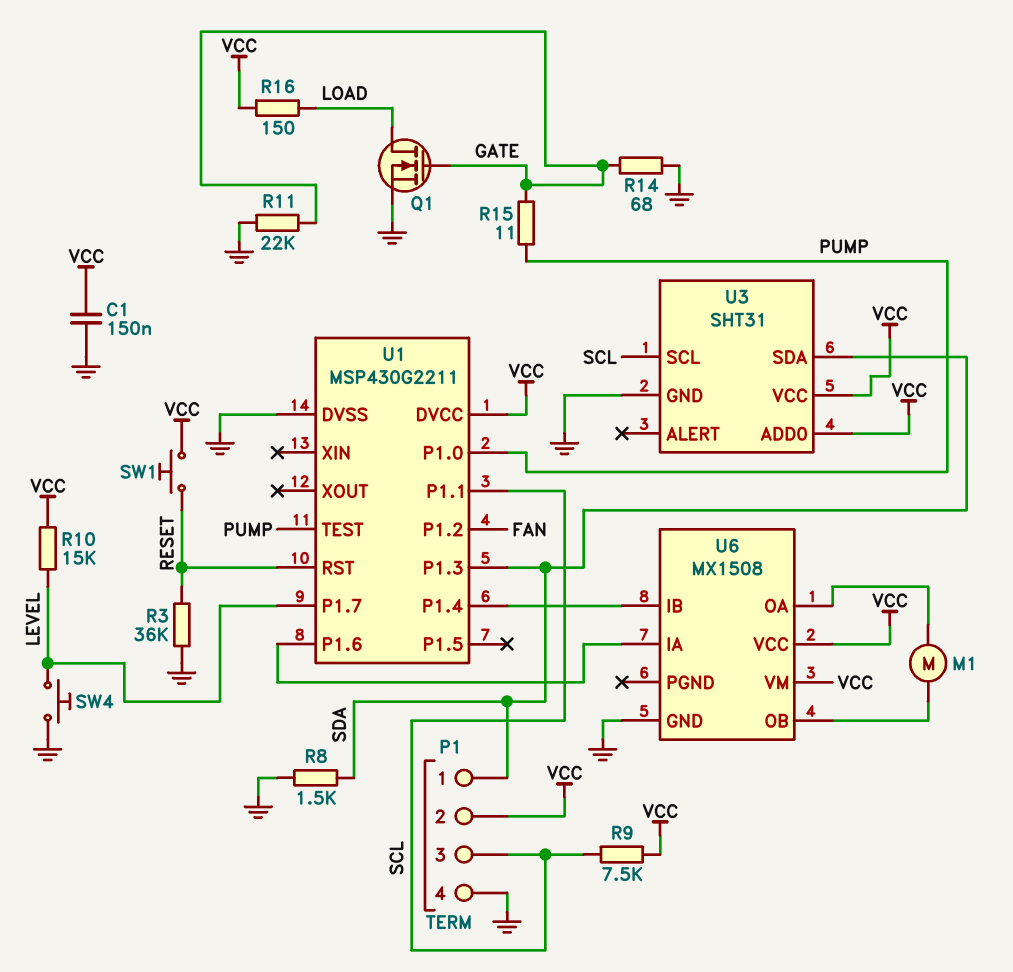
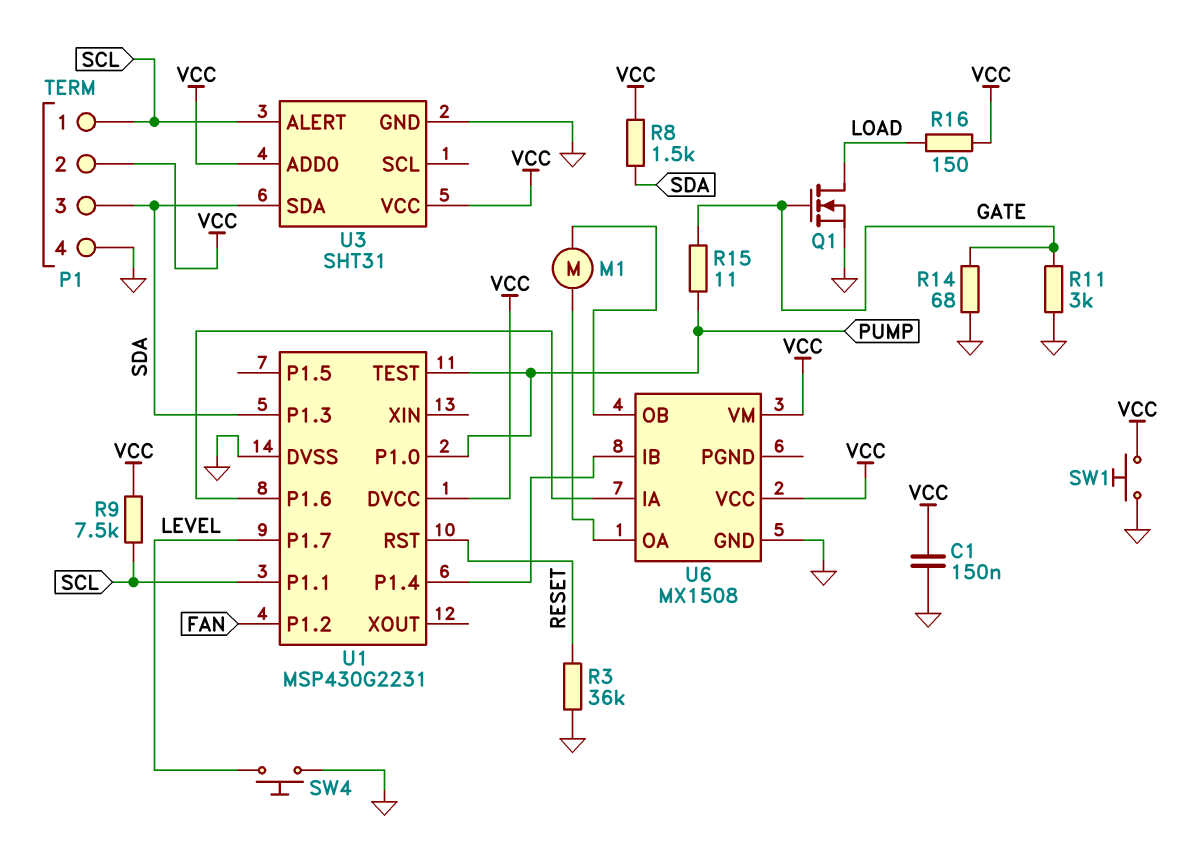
P1 pin 1: SDA -> SCL
P1 pin 3: SCL -> SDA
R8: 1.5k (GND, SDA) -> 1.5k (SDA, VCC)
R10: 15k (LEVEL, VCC) -> none
R11: 22k (GATE, GND) -> 3k (GATE, GND)
SW1: button (RESET, VCC) -> button (GND, VCC)
U1: MSP430G2211 -> MSP430G2231
U3 pin ALERT: none -> SCL
U3 pin SCL: SCL -> none

